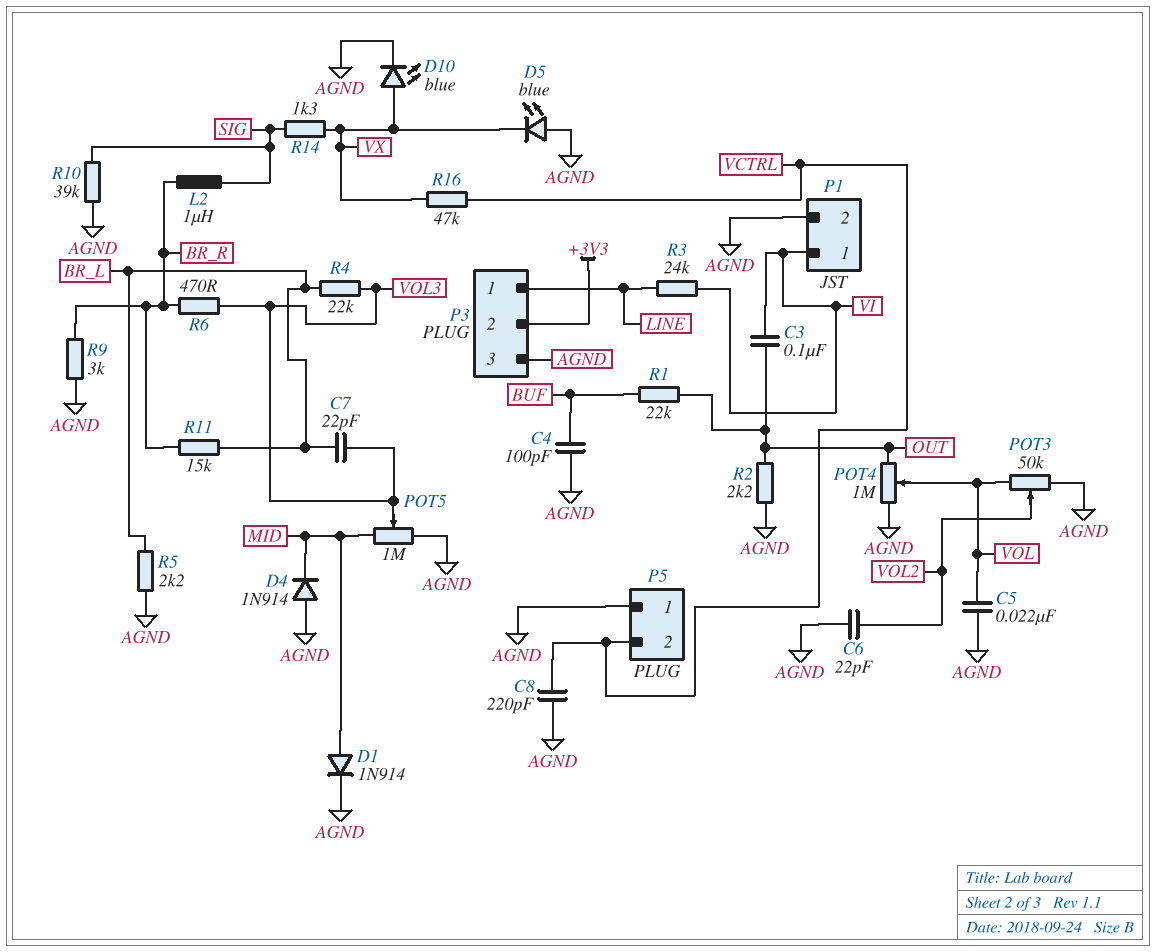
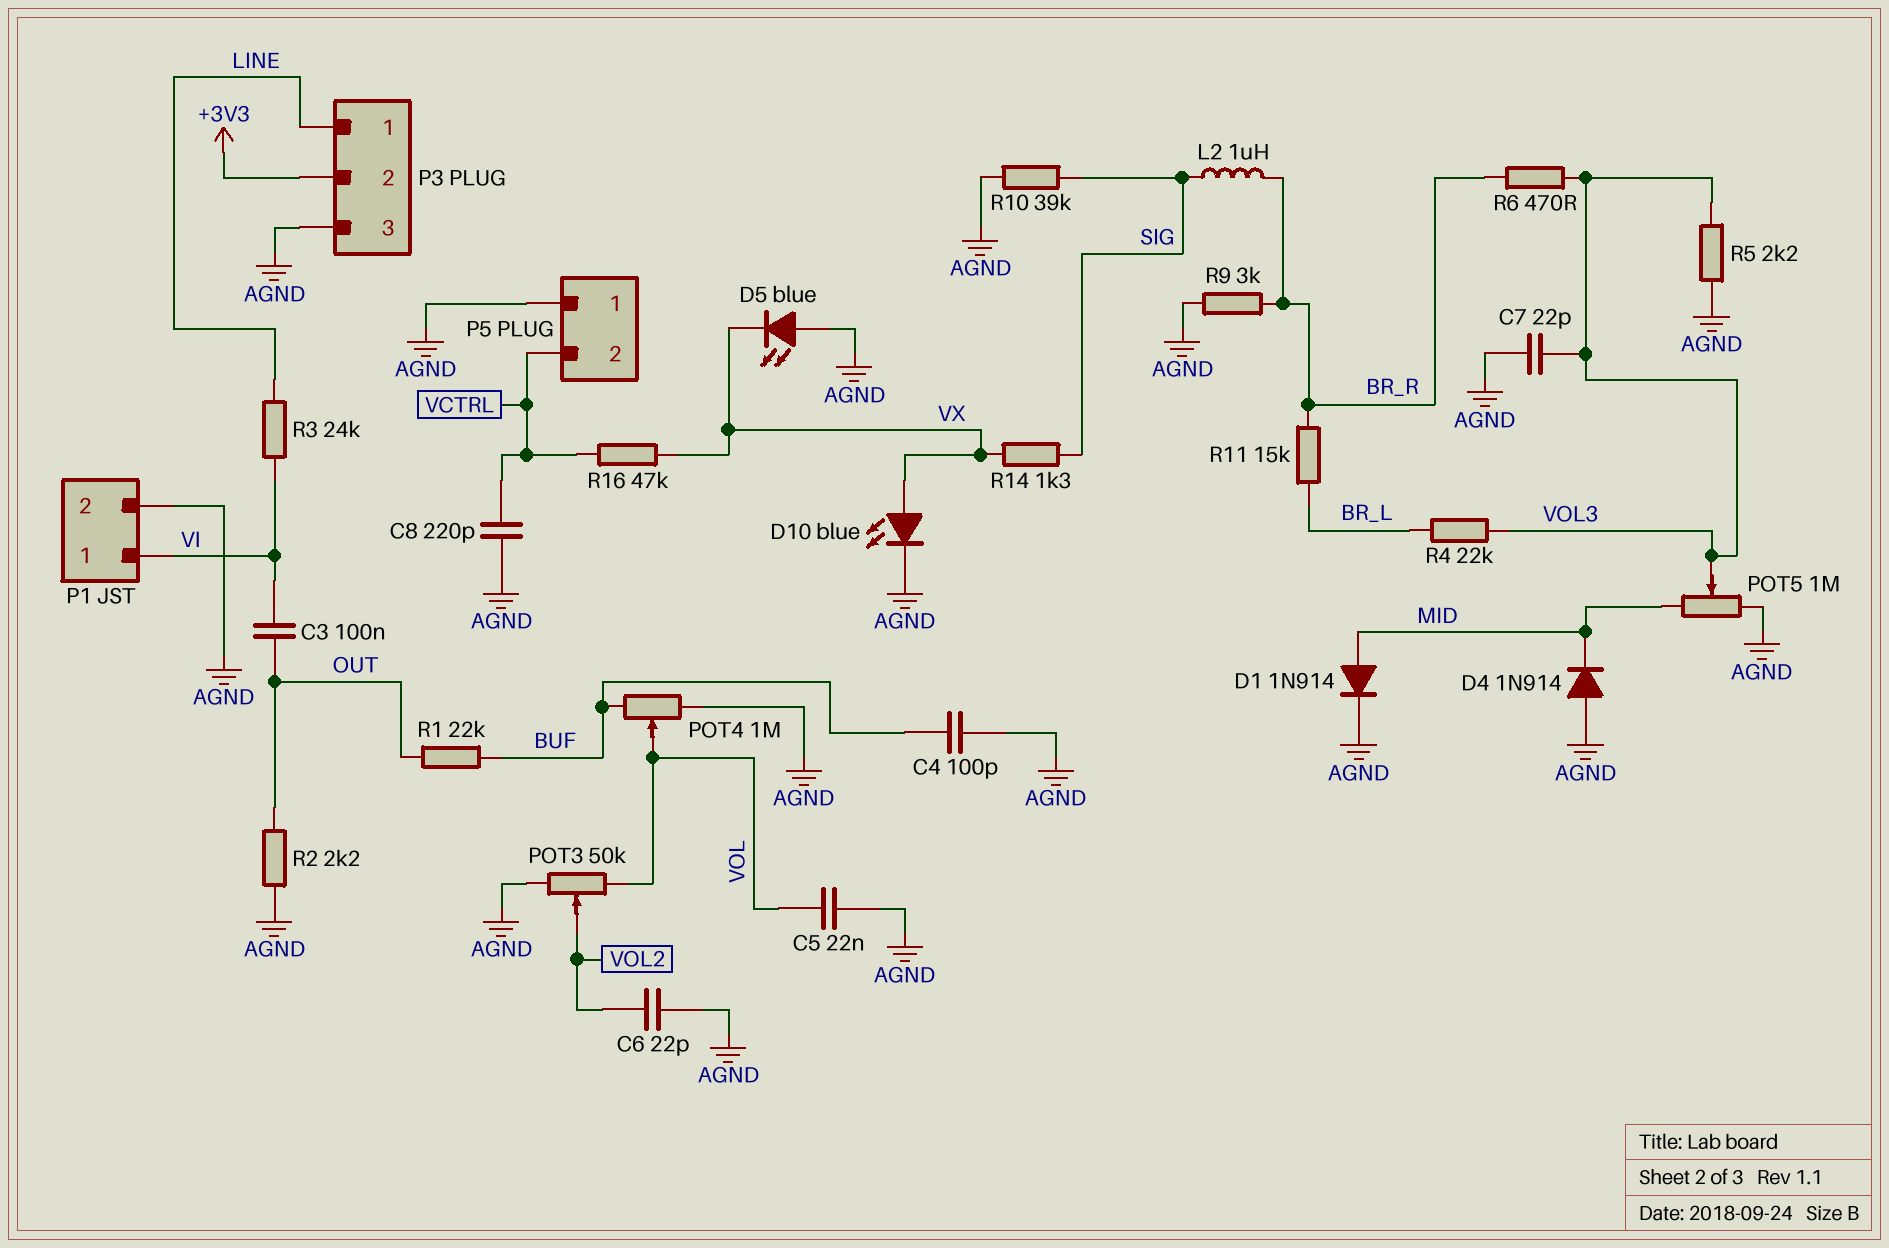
C7: 22pF (BR_L, VOL3) -> 22pF (AGND, VOL3)
POT4: 1M (AGND, OUT, wiper VOL) -> 1M (AGND, BUF, wiper VOL)
R5: 2.2k (AGND, BR_L) -> 2.2k (AGND, VOL3)

